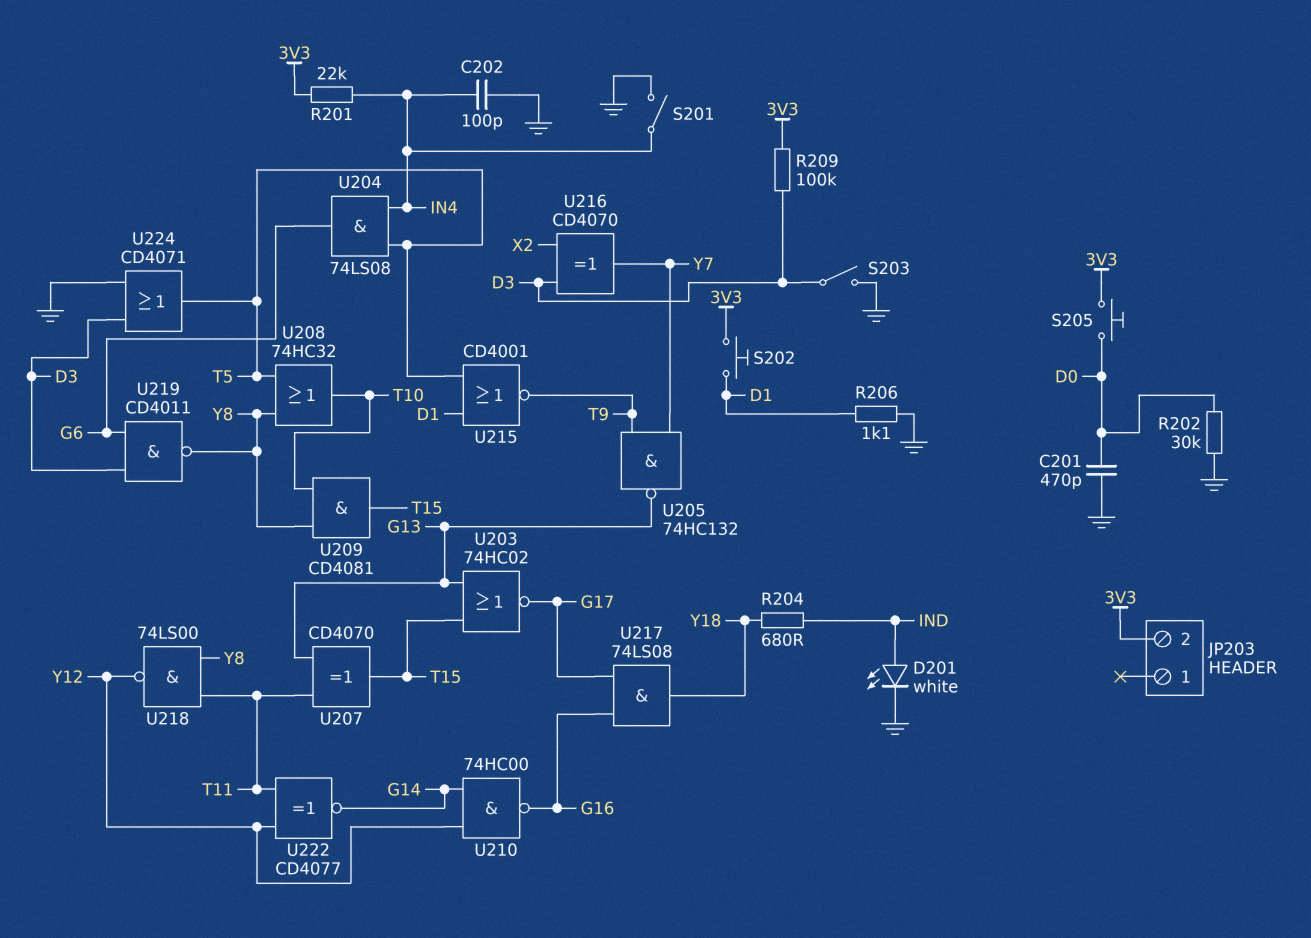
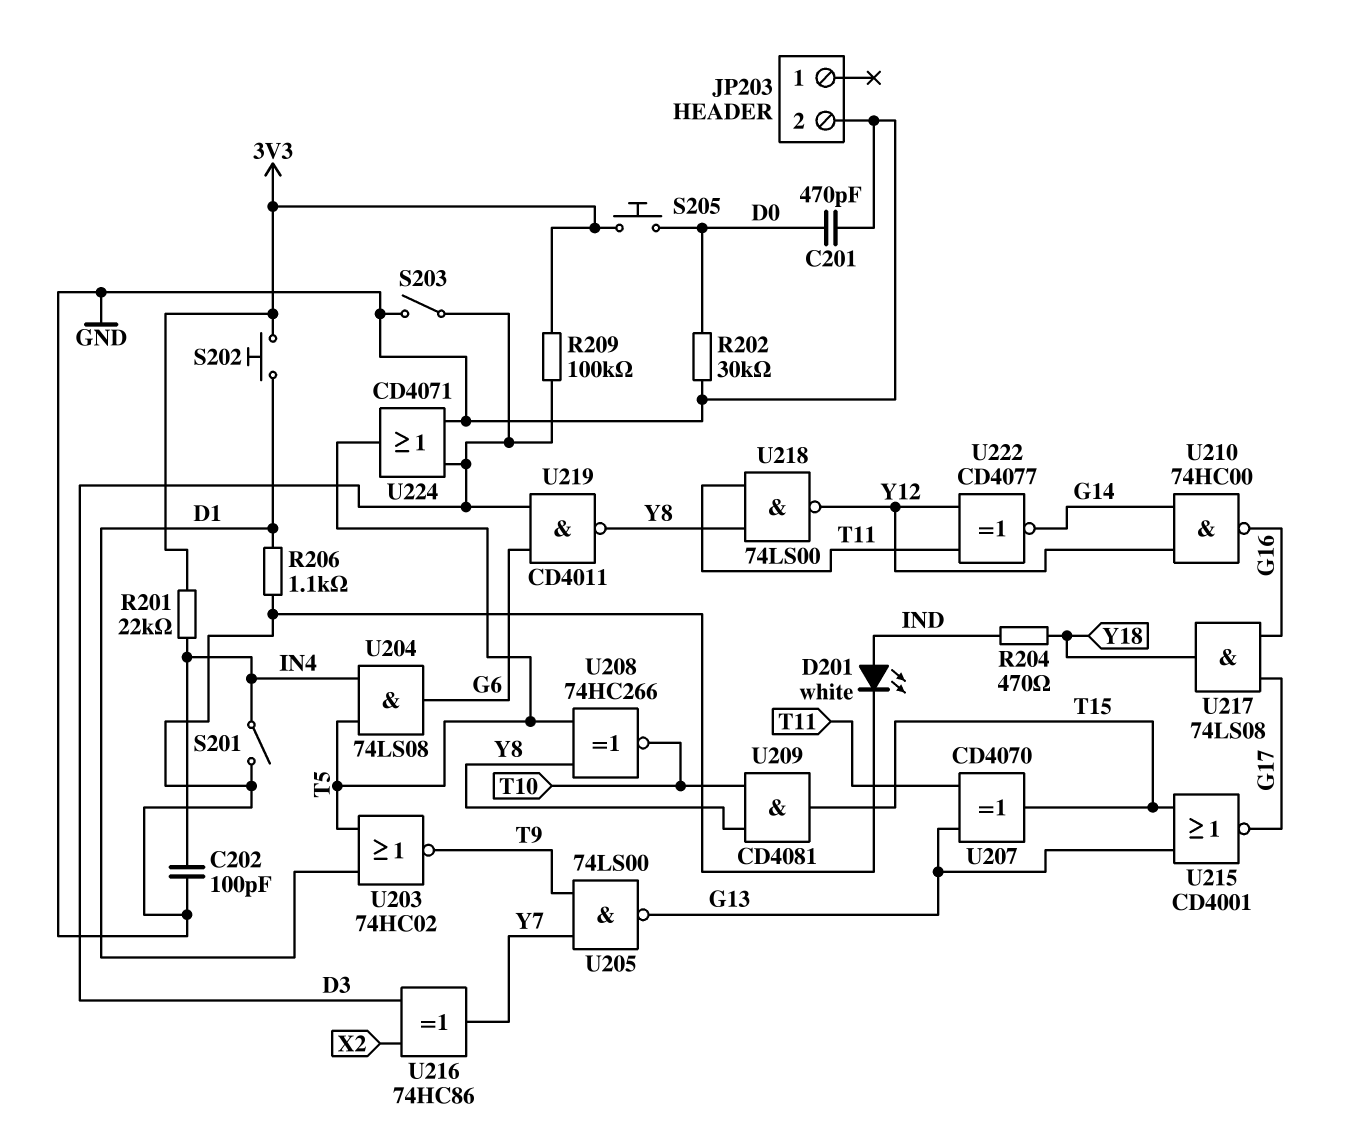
JP203 pin 2: 3V3 -> GND
R204: 680 (IND, Y18) -> 470 (IND, Y18)
U203: NOR 74HC02 (in G13, in T15, out G17) -> NOR 74HC02 (in D1, in T5, out T9)
U205: NAND 74HC132 (in T9, in Y7, out G13) -> NAND 74LS00 (in T9, in Y7, out G13)
U208: OR 74HC32 (in T5, in Y8, out T10) -> XNOR 74HC266 (in T5, in Y8, out T10)
U215: NOR CD4001 (in D1, in T5, out T9) -> NOR CD4001 (in G13, in T15, out G17)
U216: XOR CD4070 (in D3, in X2, out Y7) -> XOR 74HC86 (in D3, in X2, out Y7)

